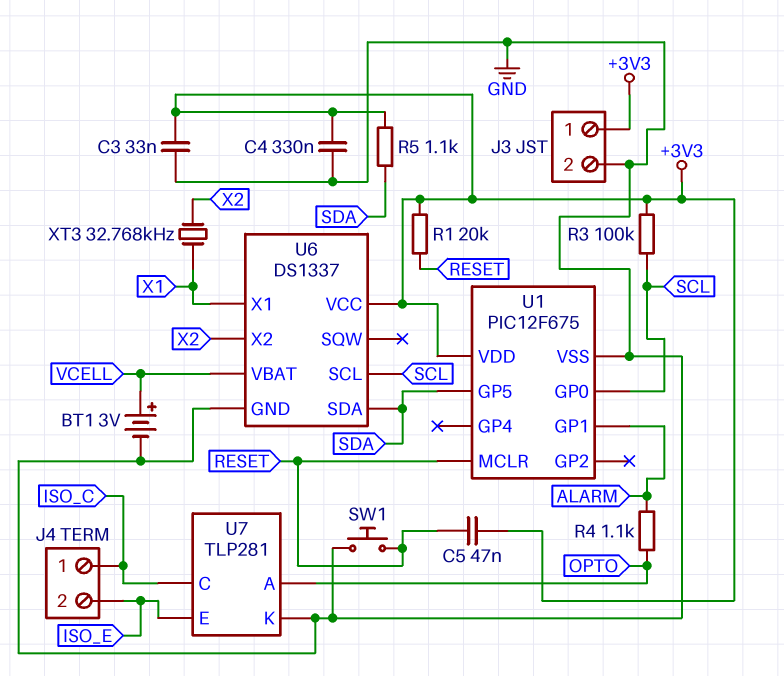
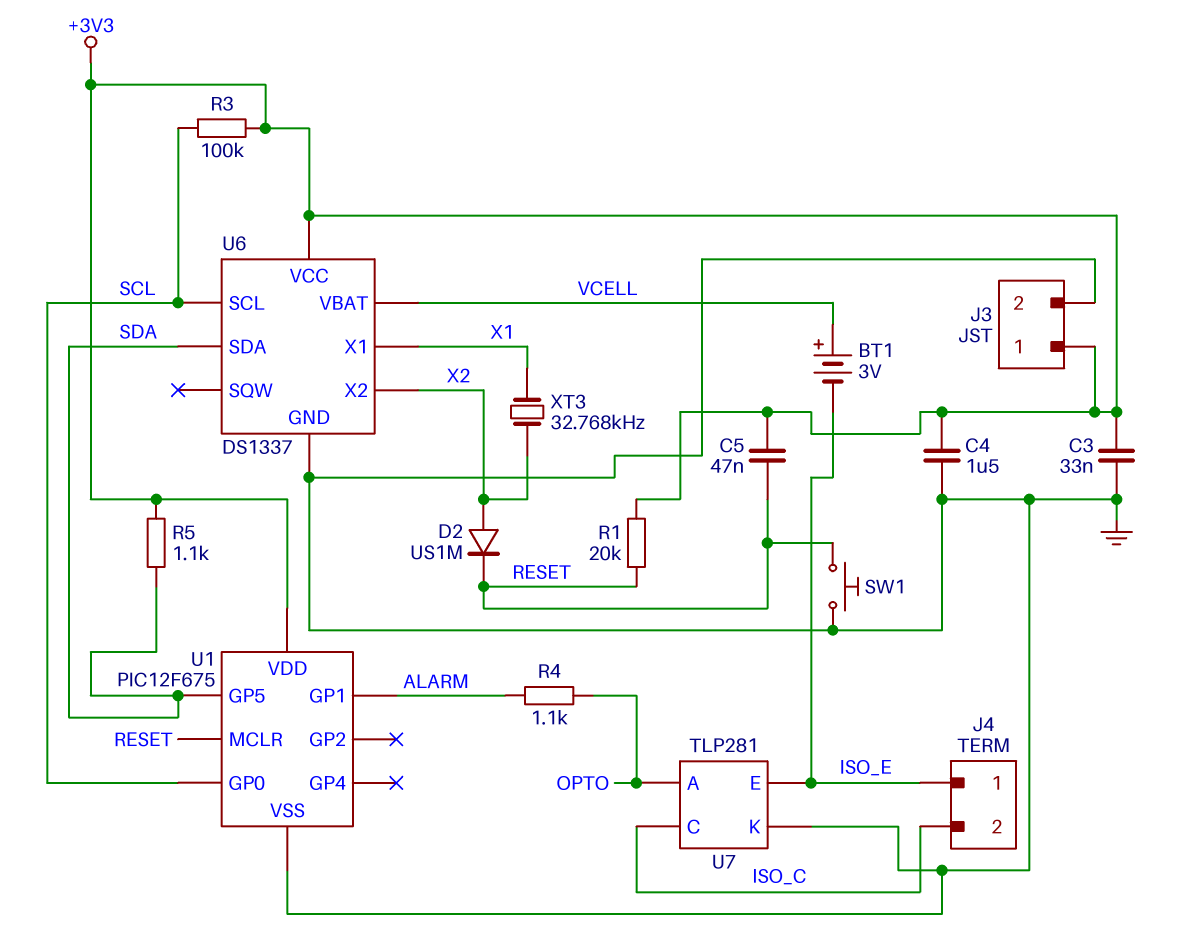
BT1: 3V (plus VCELL, minus GND) -> 3V (plus VCELL, minus ISO_E)
C4: 330nF (+3V3, GND) -> 1.5uF (+3V3, GND)
D2: none -> diode US1M (A X2, K RESET)
J4 pin 1: ISO_C -> ISO_E
J4 pin 2: ISO_E -> ISO_C

